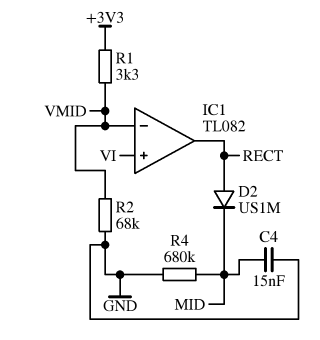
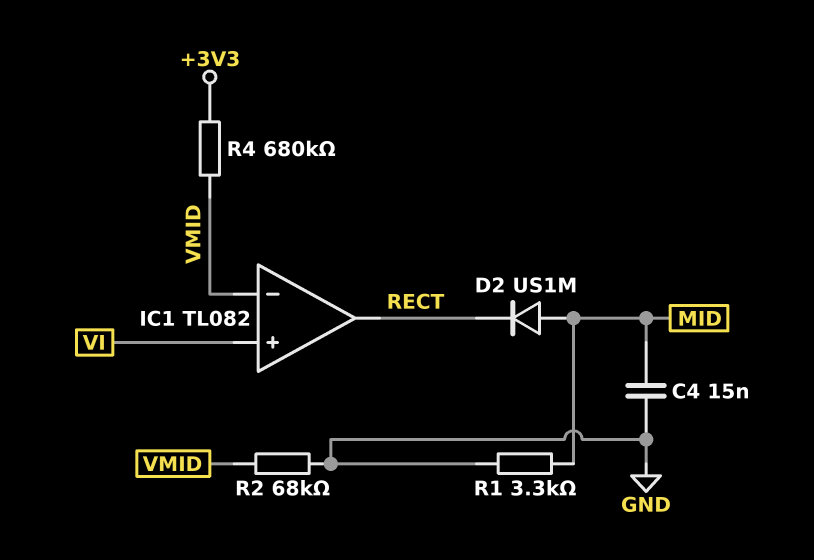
D2: diode US1M (A RECT, K MID) -> diode US1M (A MID, K RECT)
R1: 3.3k (+3V3, VMID) -> 3.3k (GND, MID)
R4: 680k (GND, MID) -> 680k (+3V3, VMID)

